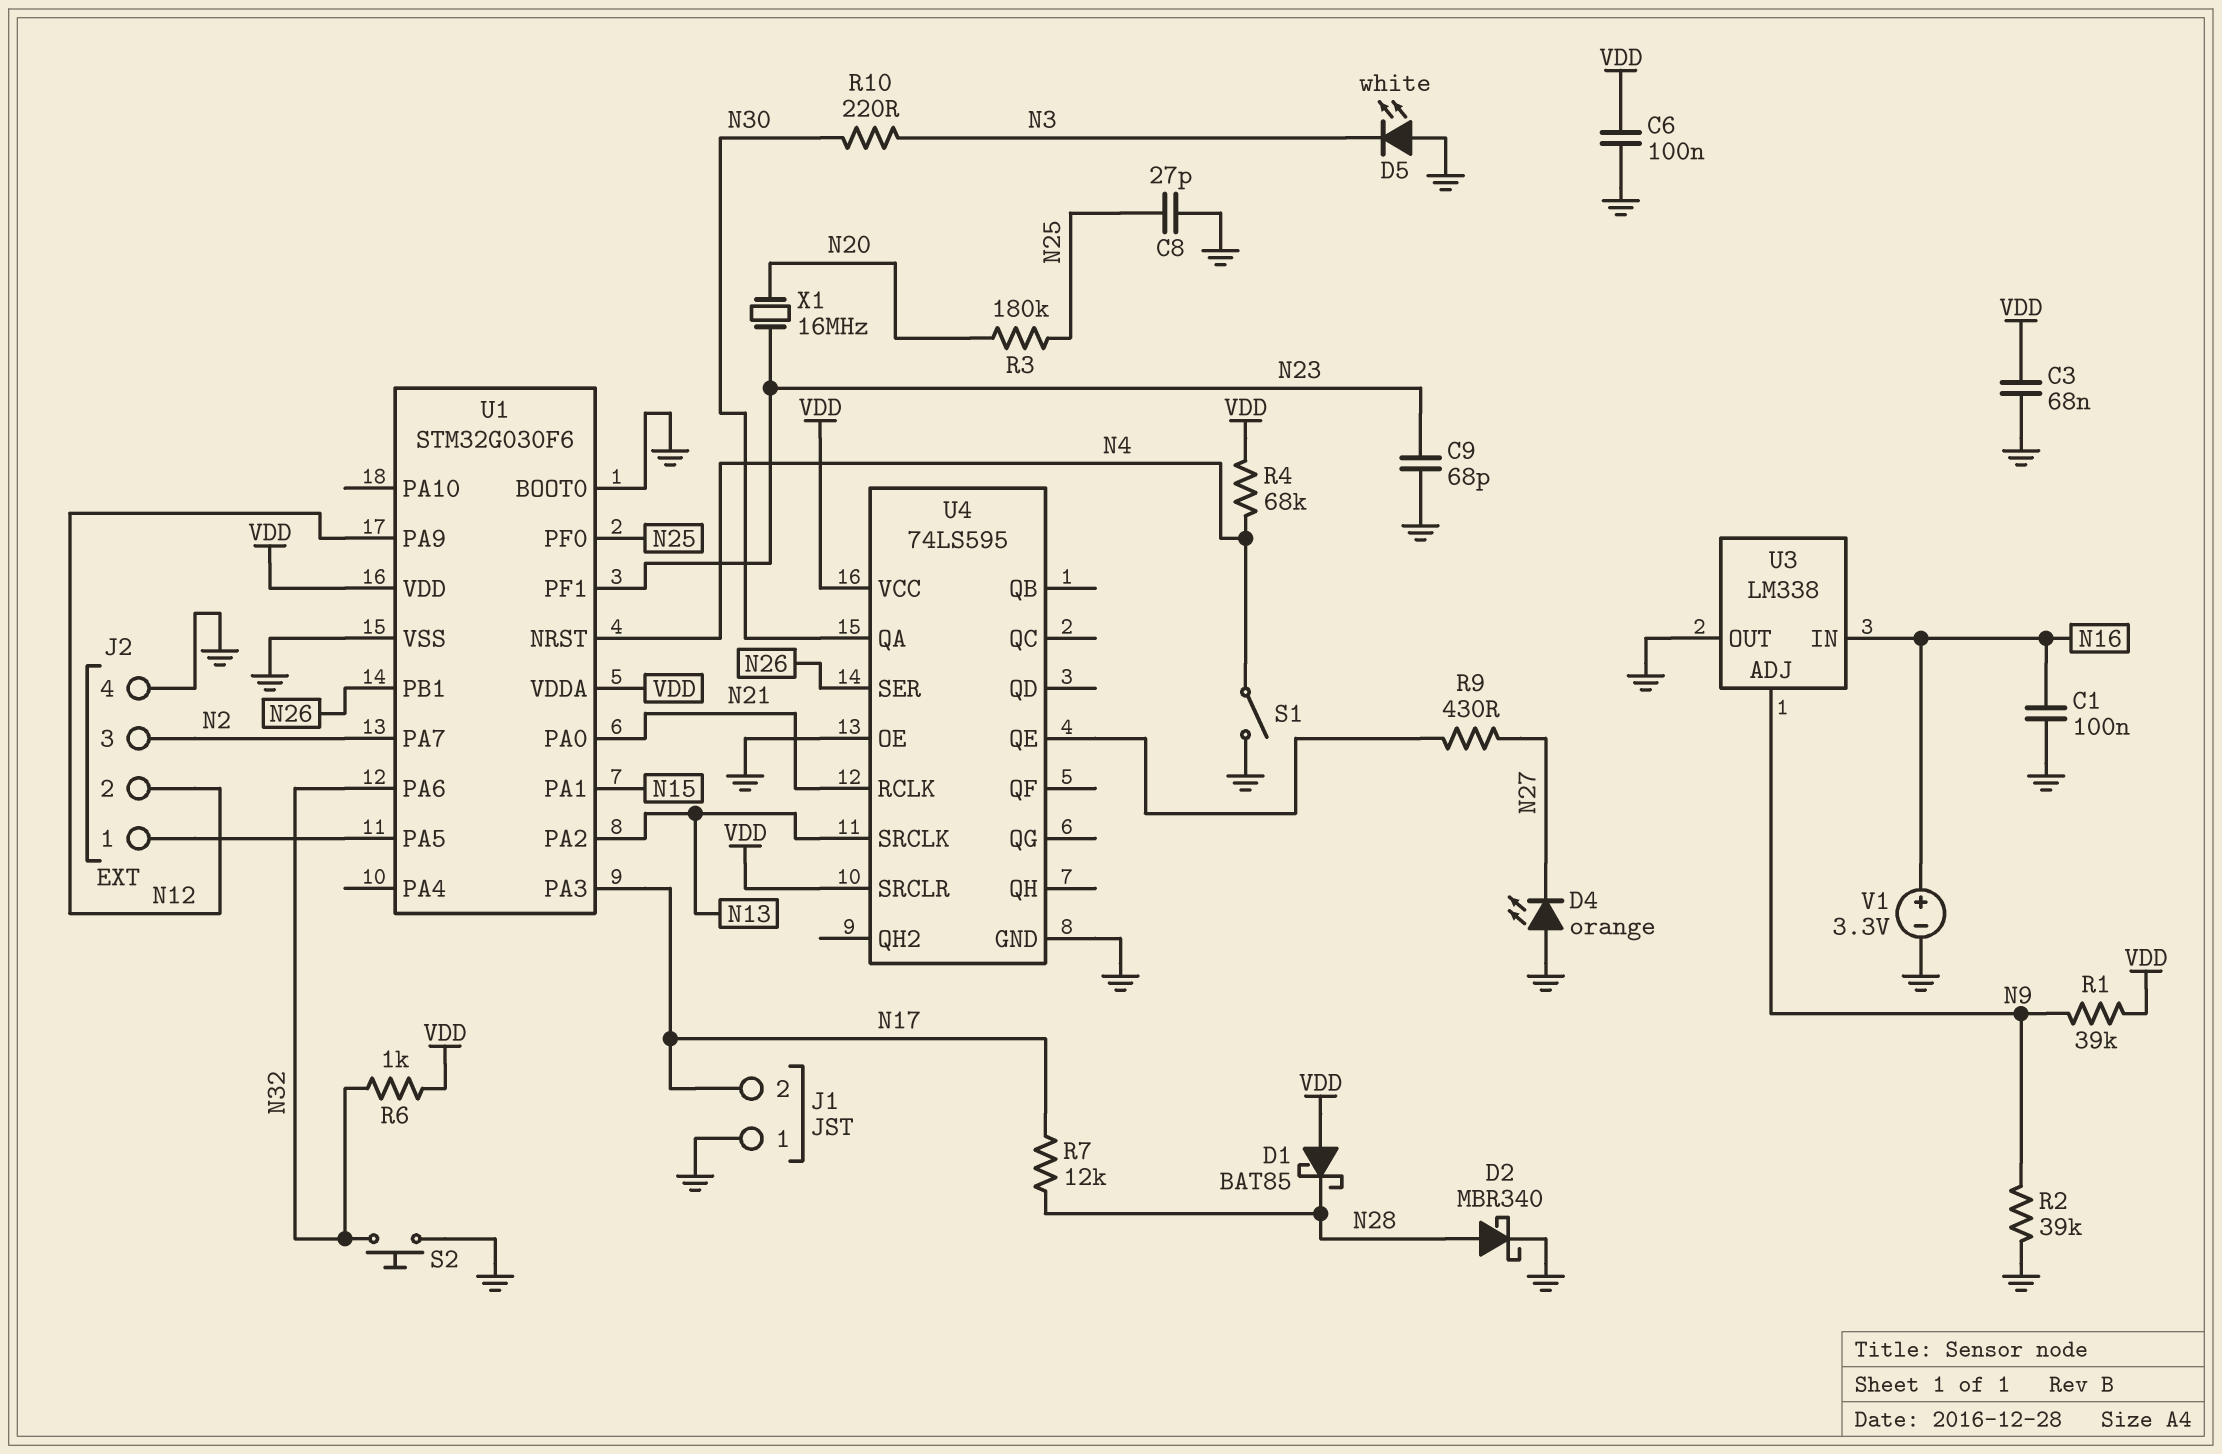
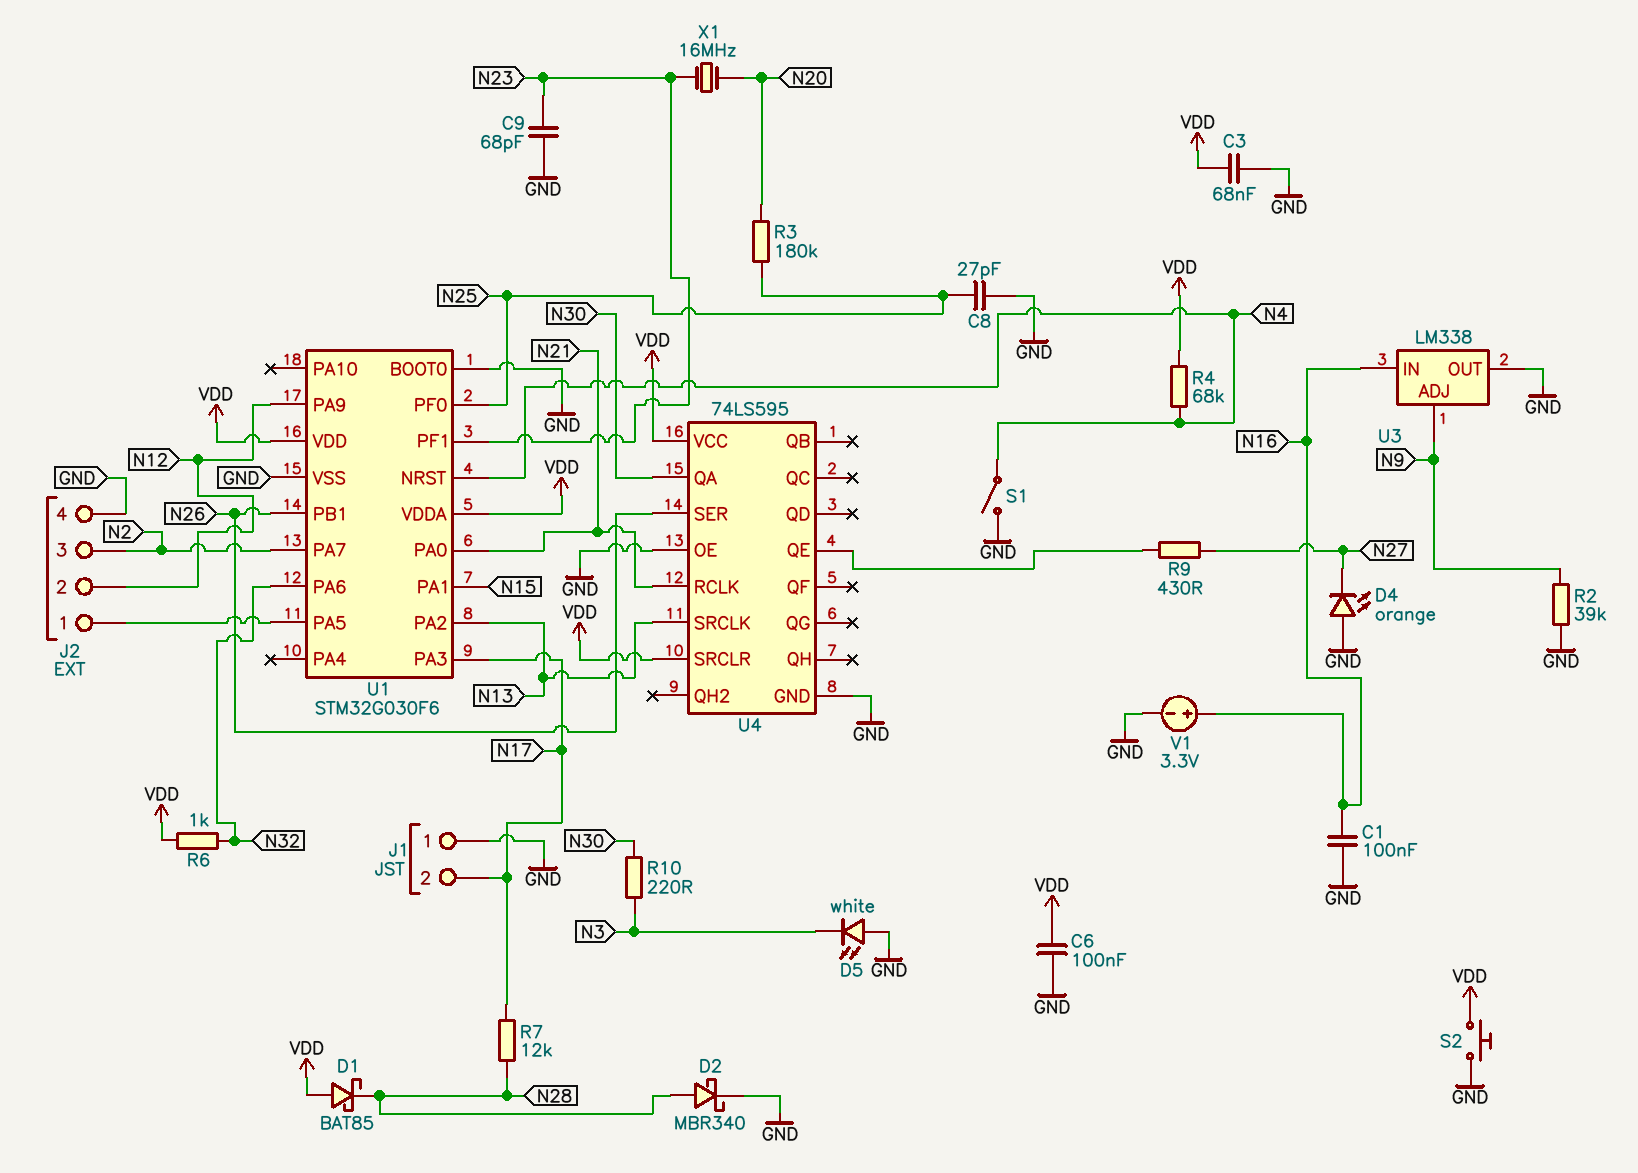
R1: 39k (N9, VDD) -> none
S2: button (GND, N32) -> button (GND, VDD)

